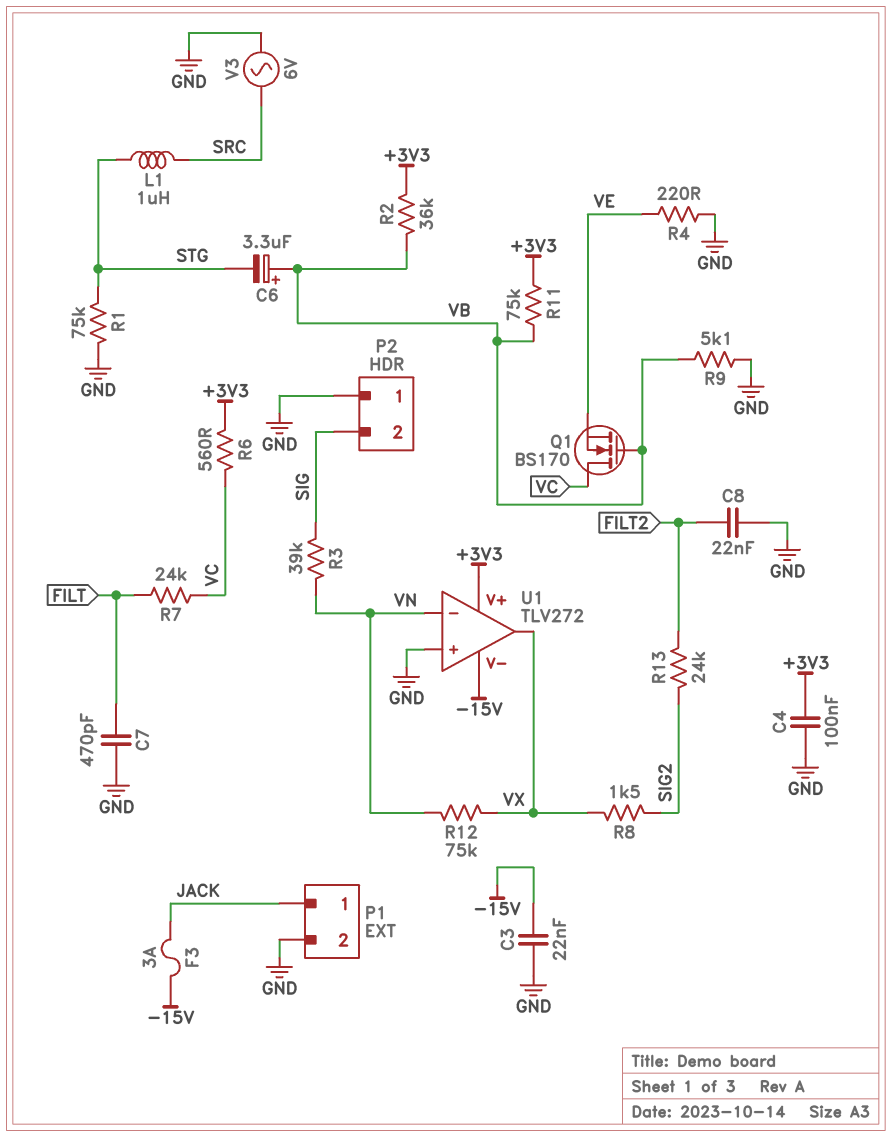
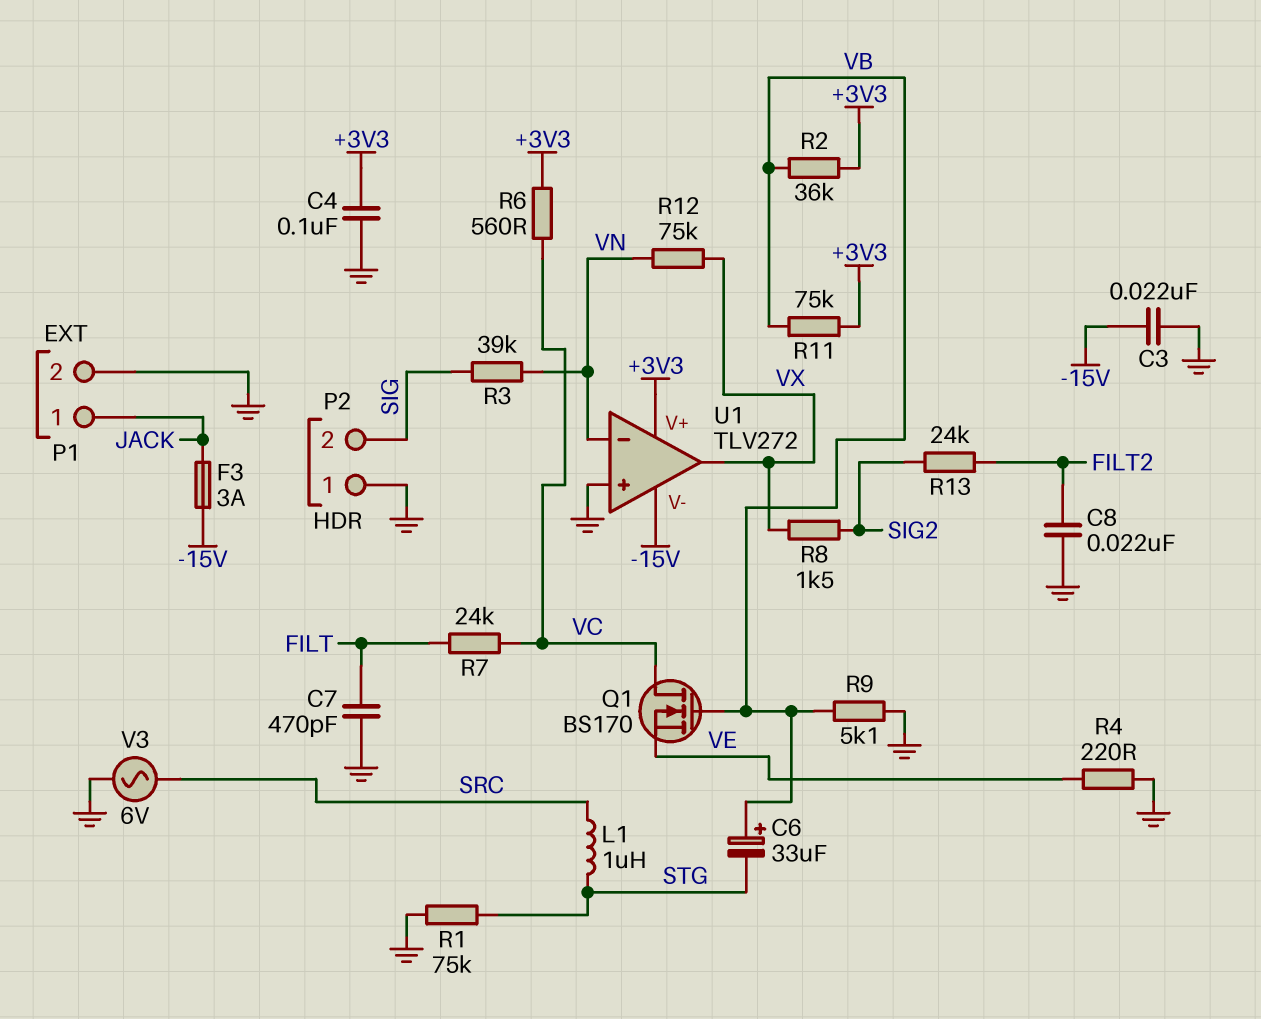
C6: 3.3uF (plus VB, minus STG) -> 33uF (plus VB, minus STG)

